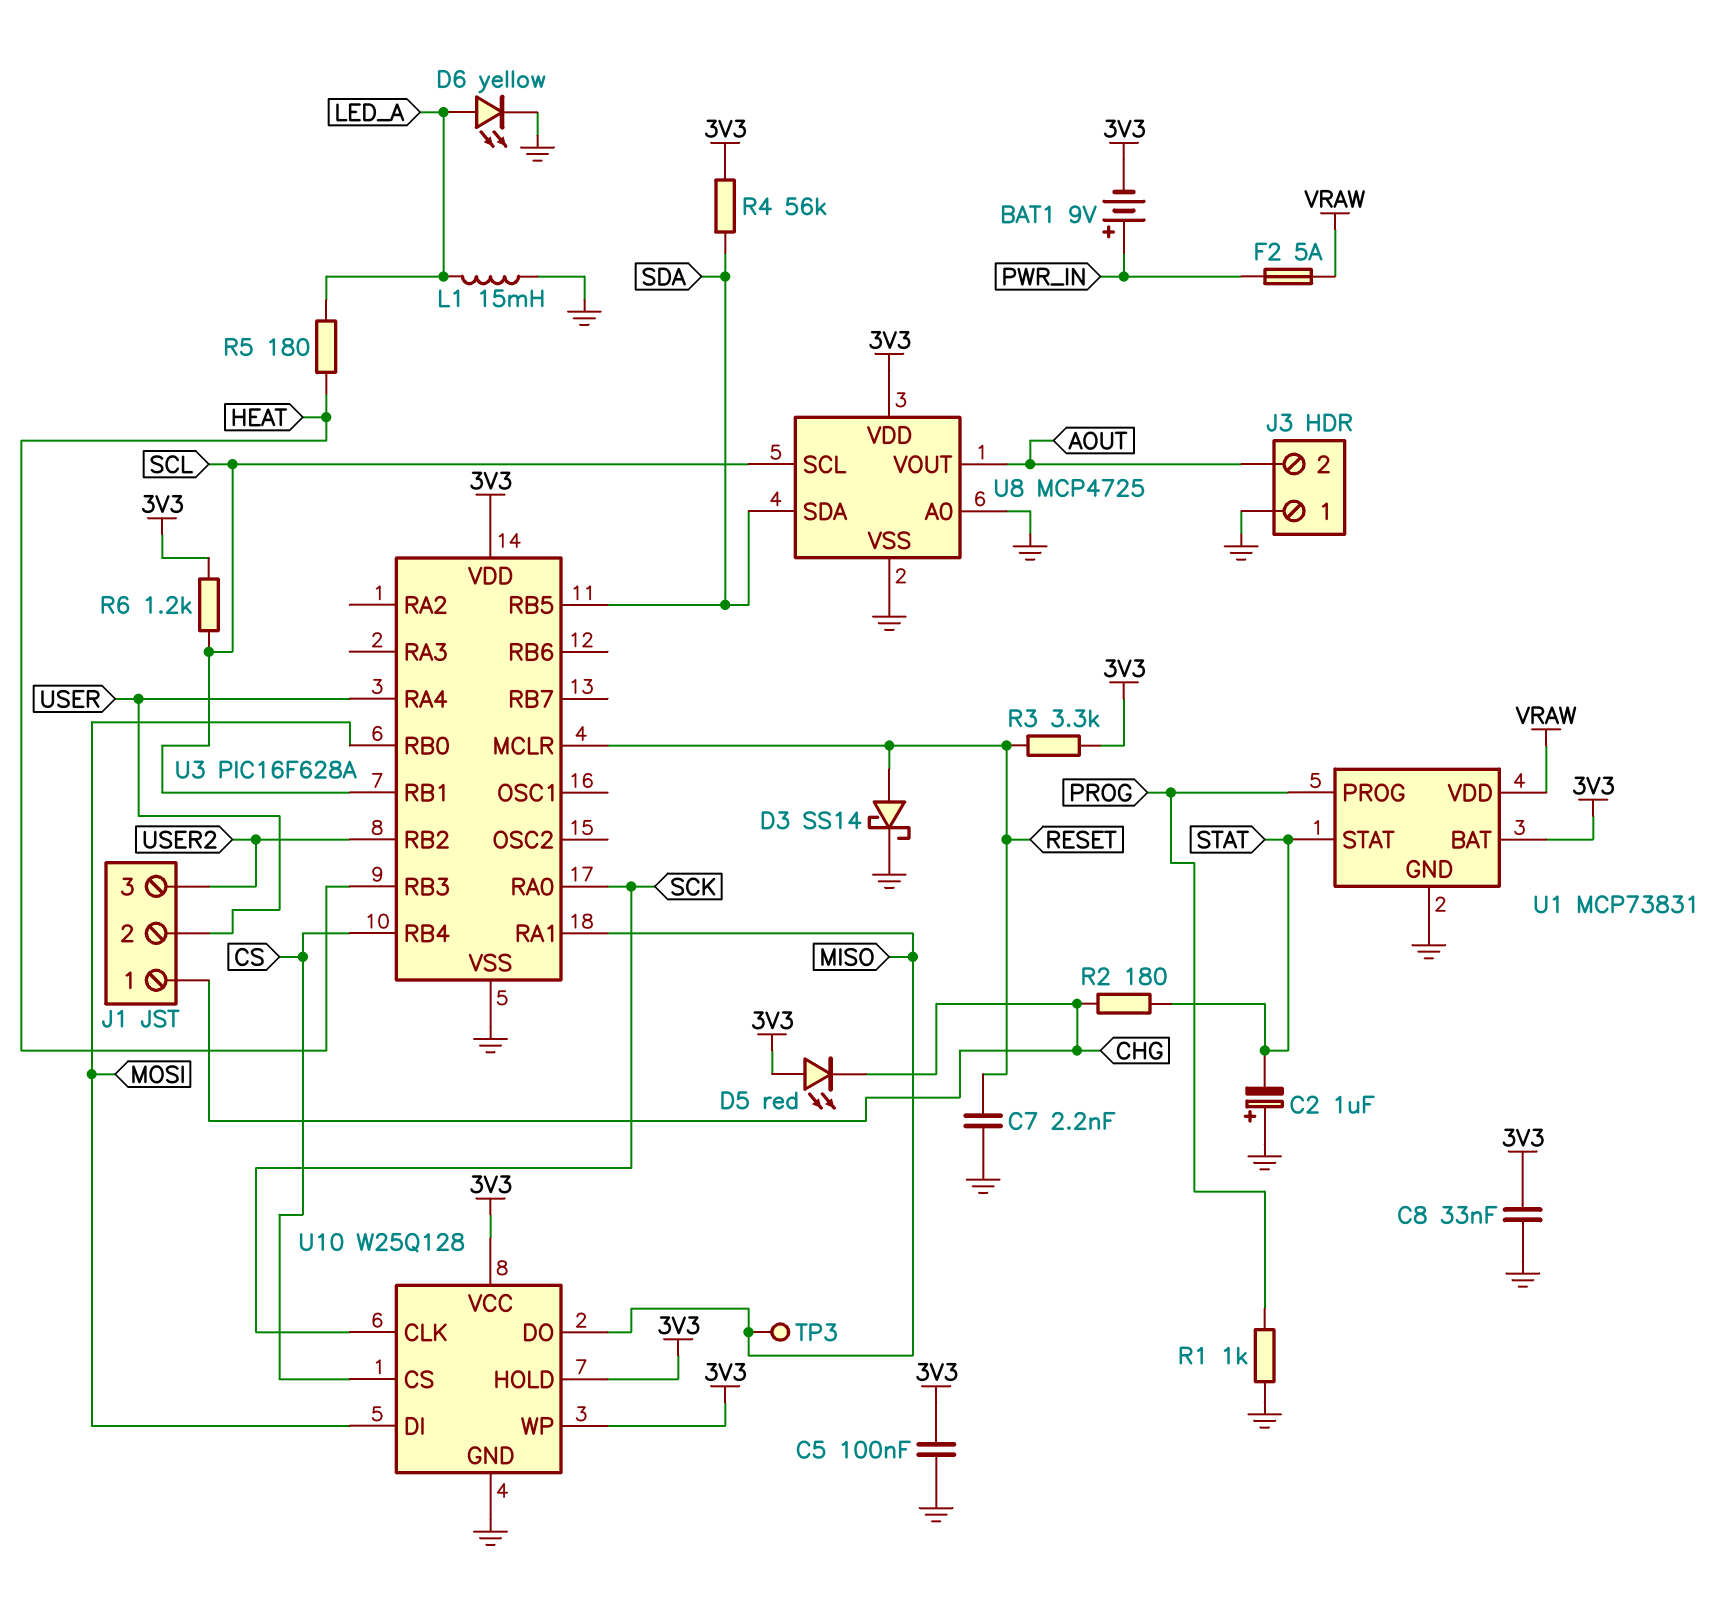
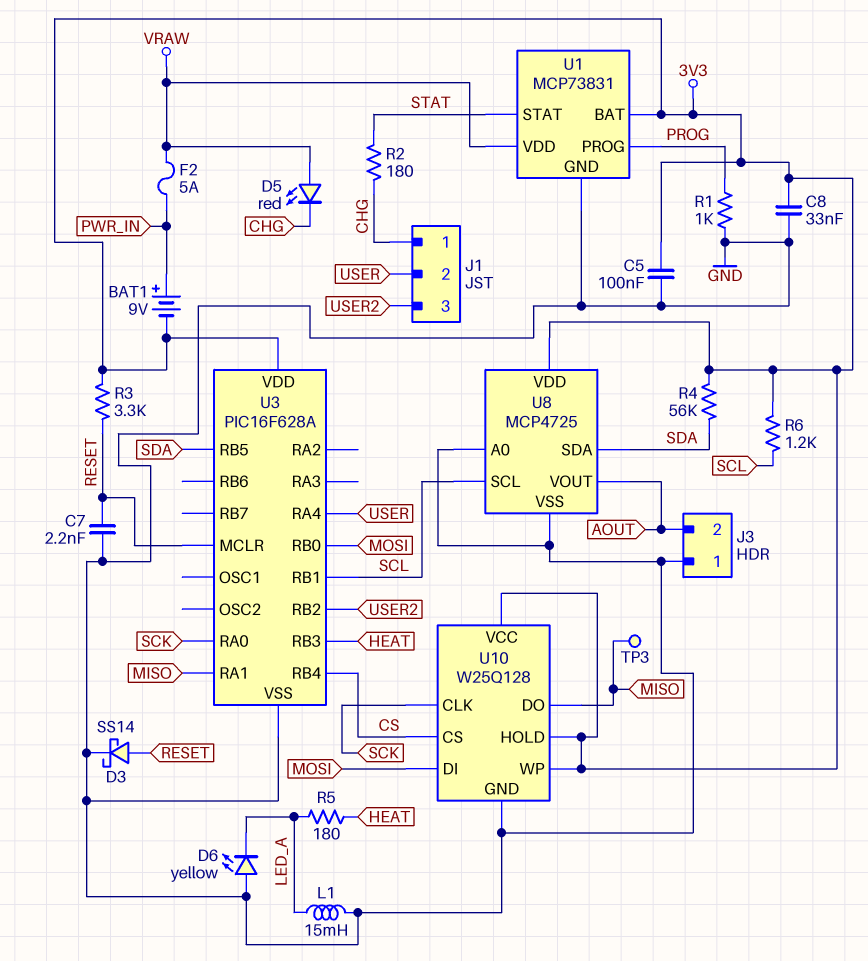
C2: 1uF (plus GND, minus STAT) -> none
D5: LED red (A 3V3, K CHG) -> LED red (A VRAW, K CHG)
D6: LED yellow (A LED_A, K GND) -> LED yellow (A GND, K LED_A)

